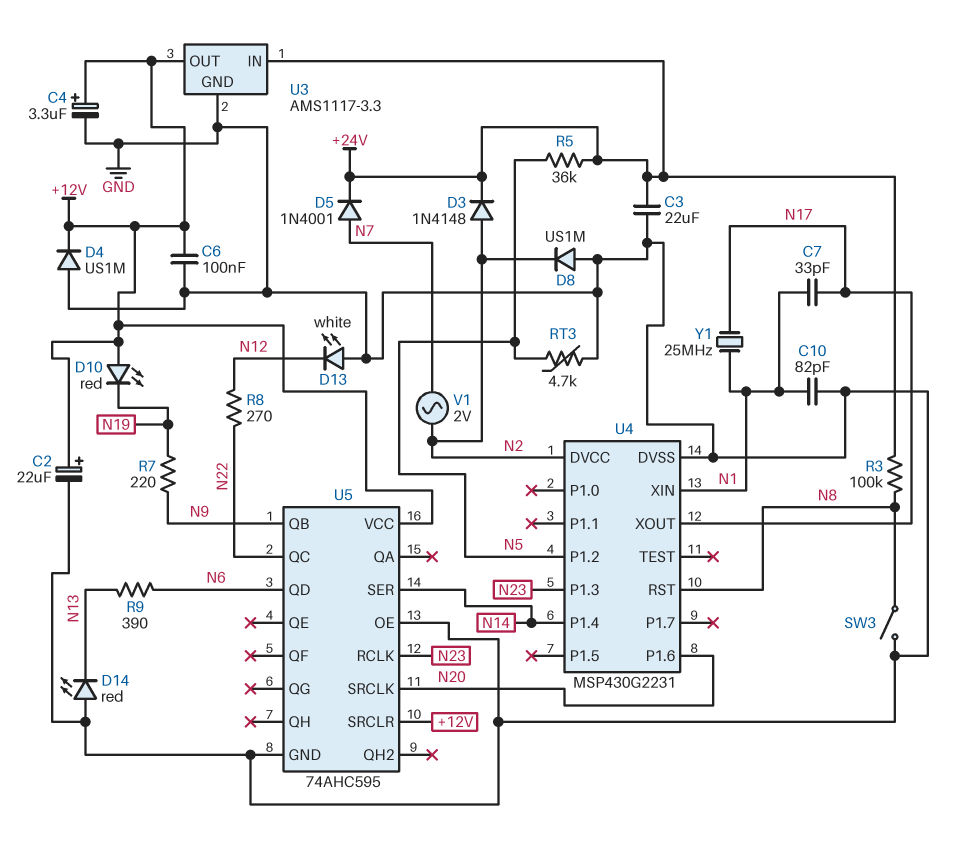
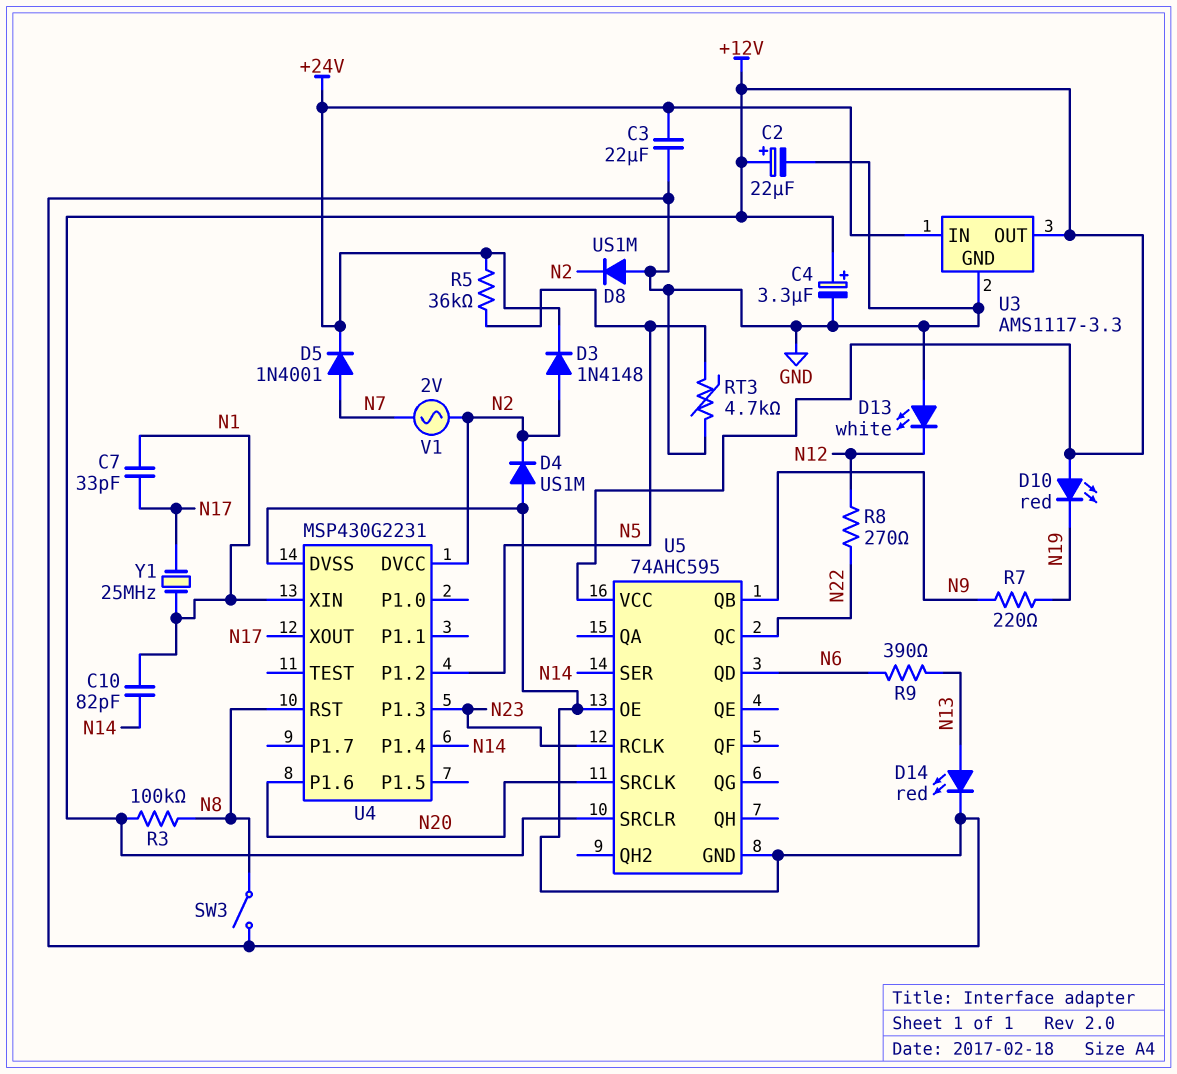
C6: 100nF (+12V, GND) -> none
C10: 82pF (GND, N1) -> 82pF (N1, N14)
D4: diode US1M (A GND, K +12V) -> diode US1M (A GND, K N2)
D14: LED red (A GND, K N13) -> LED red (A N13, K GND)
R3: 100k (+24V, N8) -> 100k (+12V, N8)

